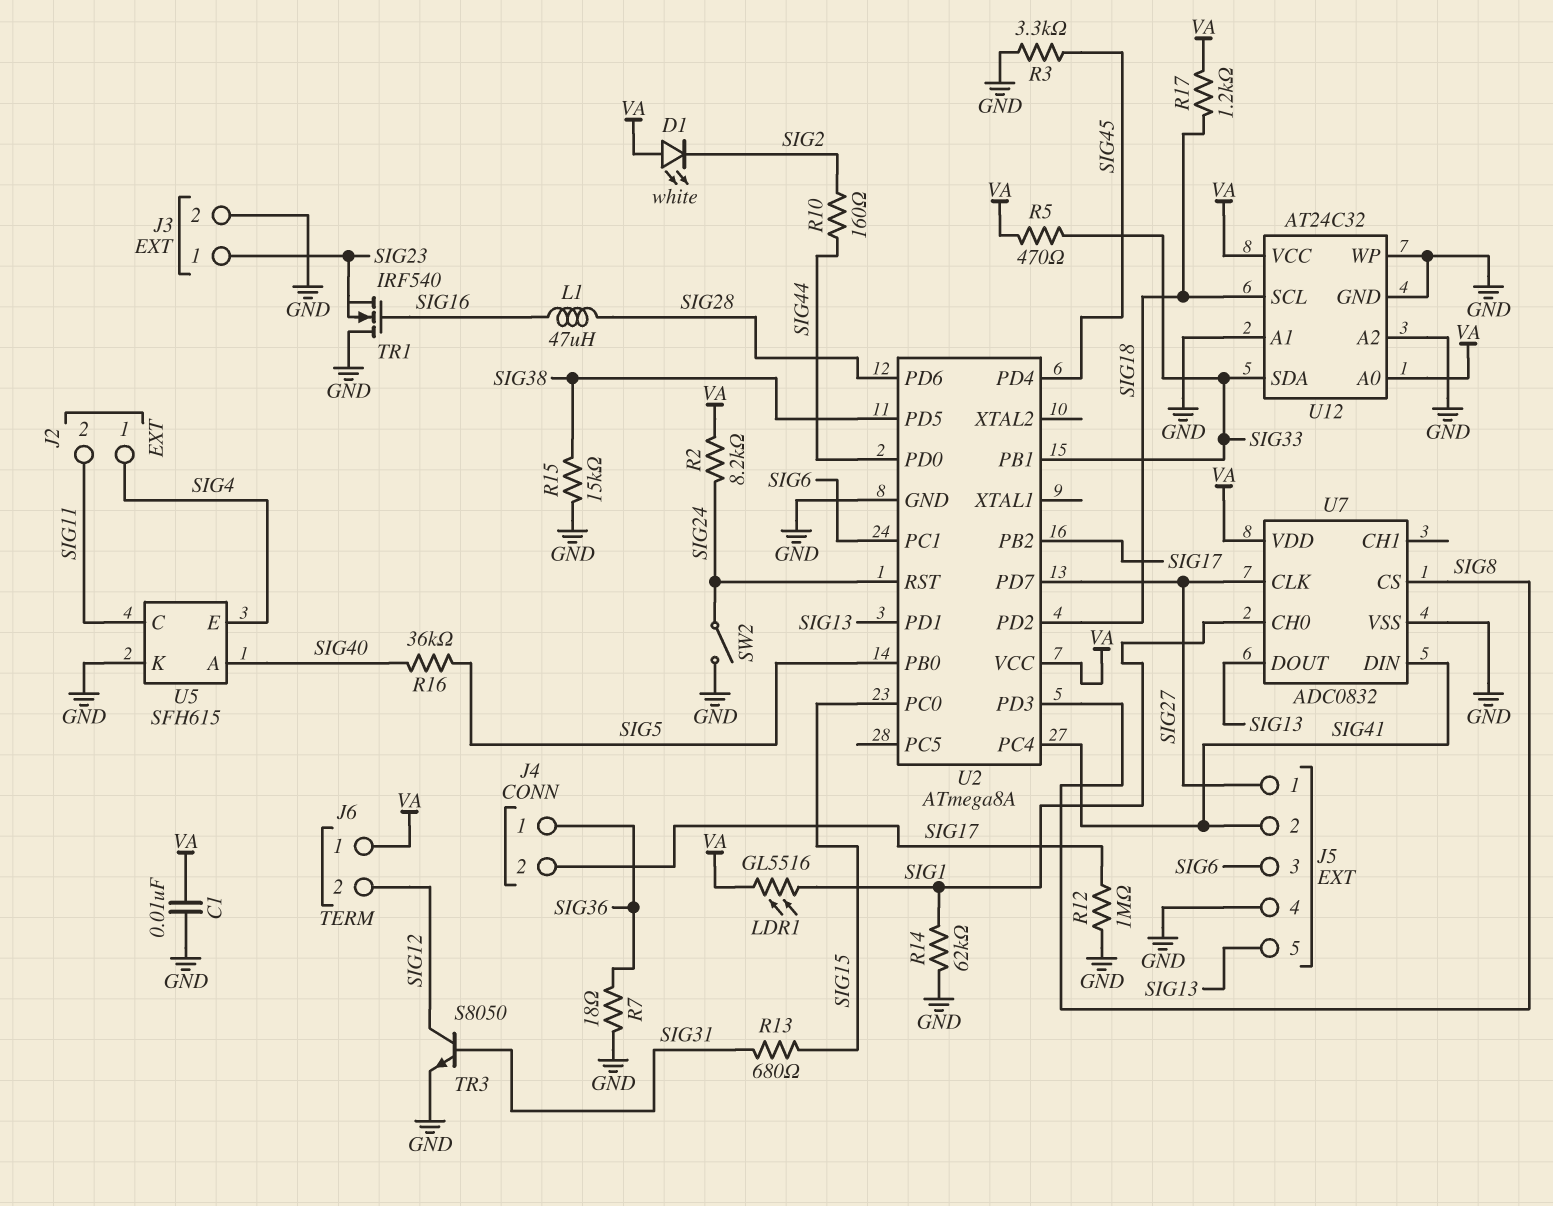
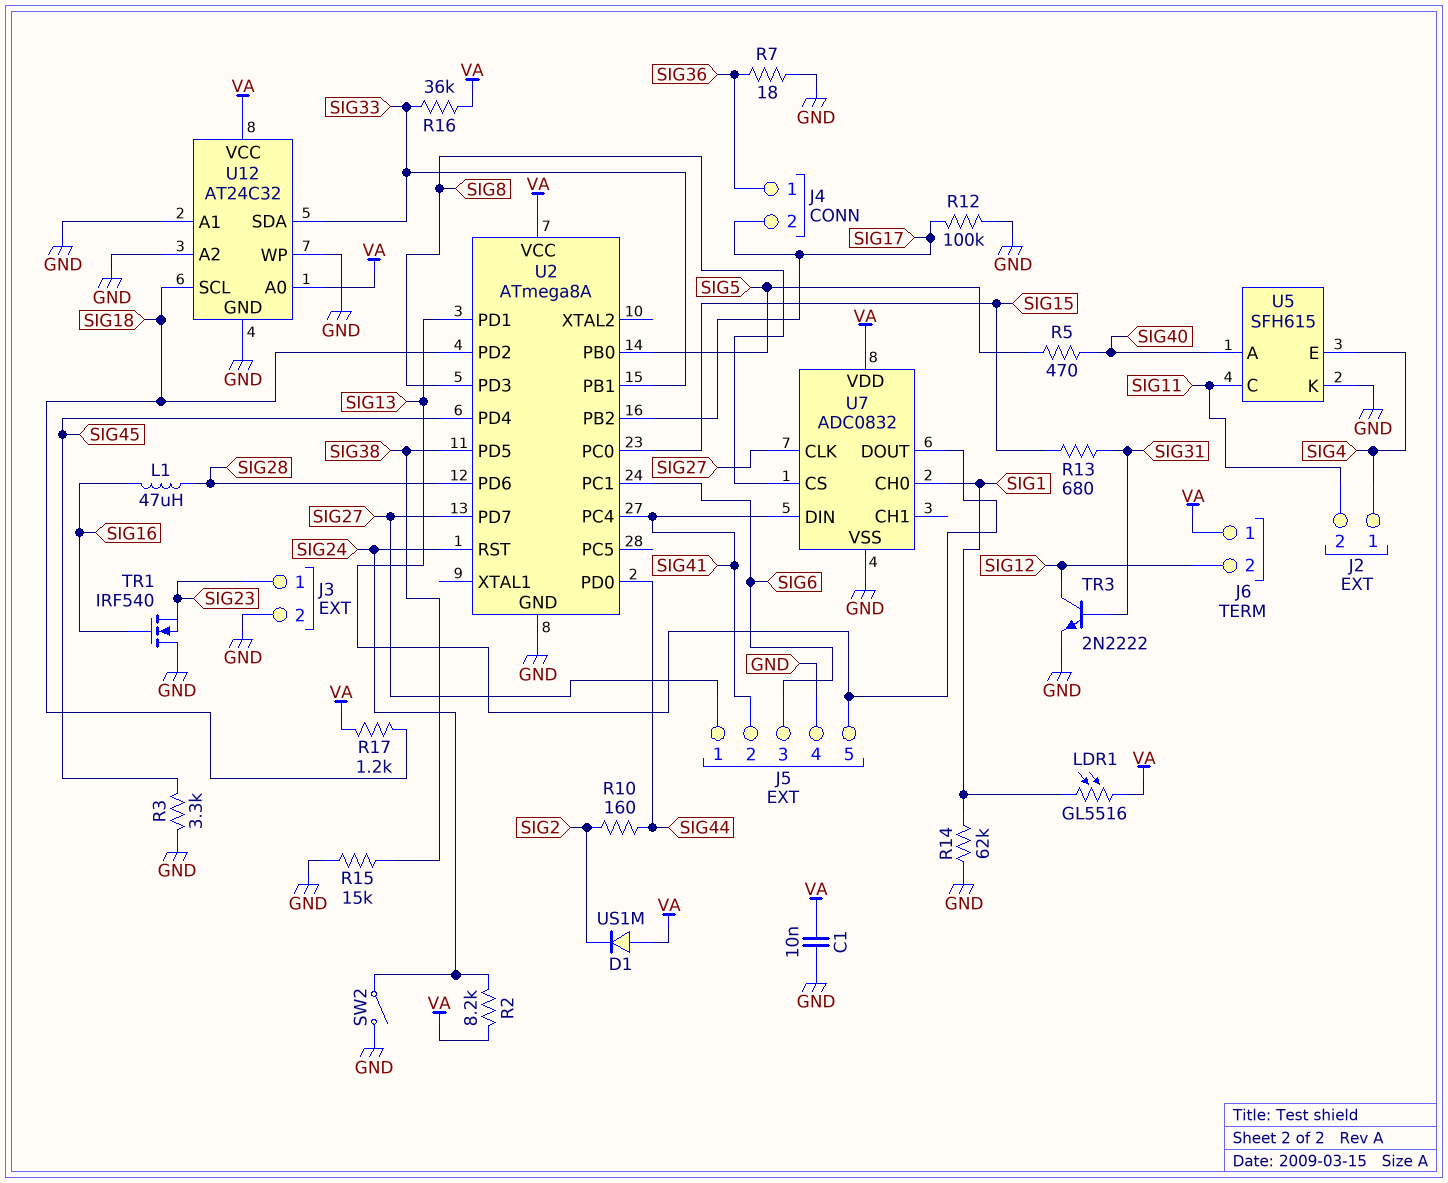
D1: LED white (A VA, K SIG2) -> diode US1M (A VA, K SIG2)
R5: 470 (SIG33, VA) -> 470 (SIG5, SIG40)
R12: 1M (GND, SIG17) -> 100k (GND, SIG17)
R16: 36k (SIG5, SIG40) -> 36k (SIG33, VA)
TR3: NPN S8050 (B SIG31, C SIG12, E GND) -> NPN 2N2222 (B SIG31, C SIG12, E GND)

